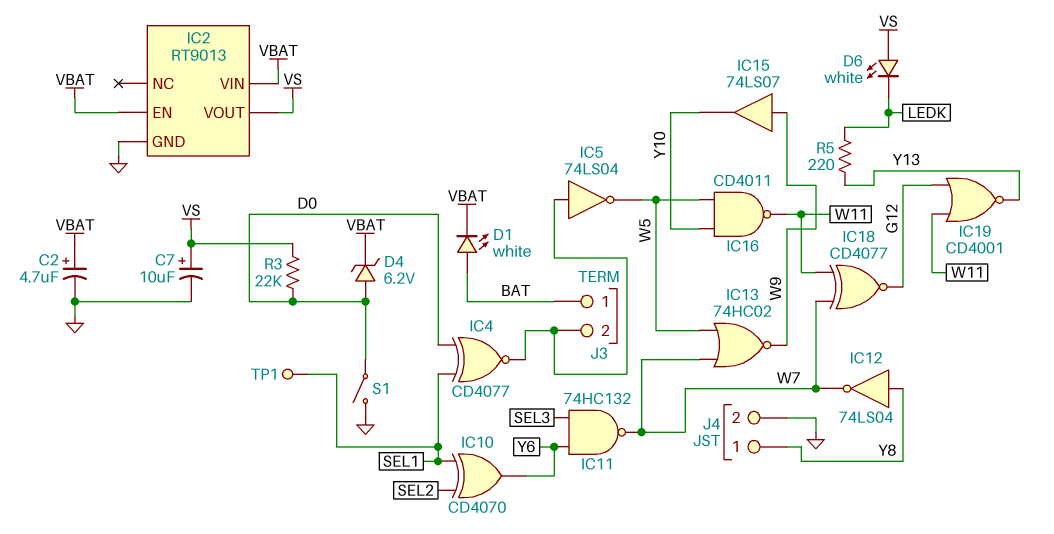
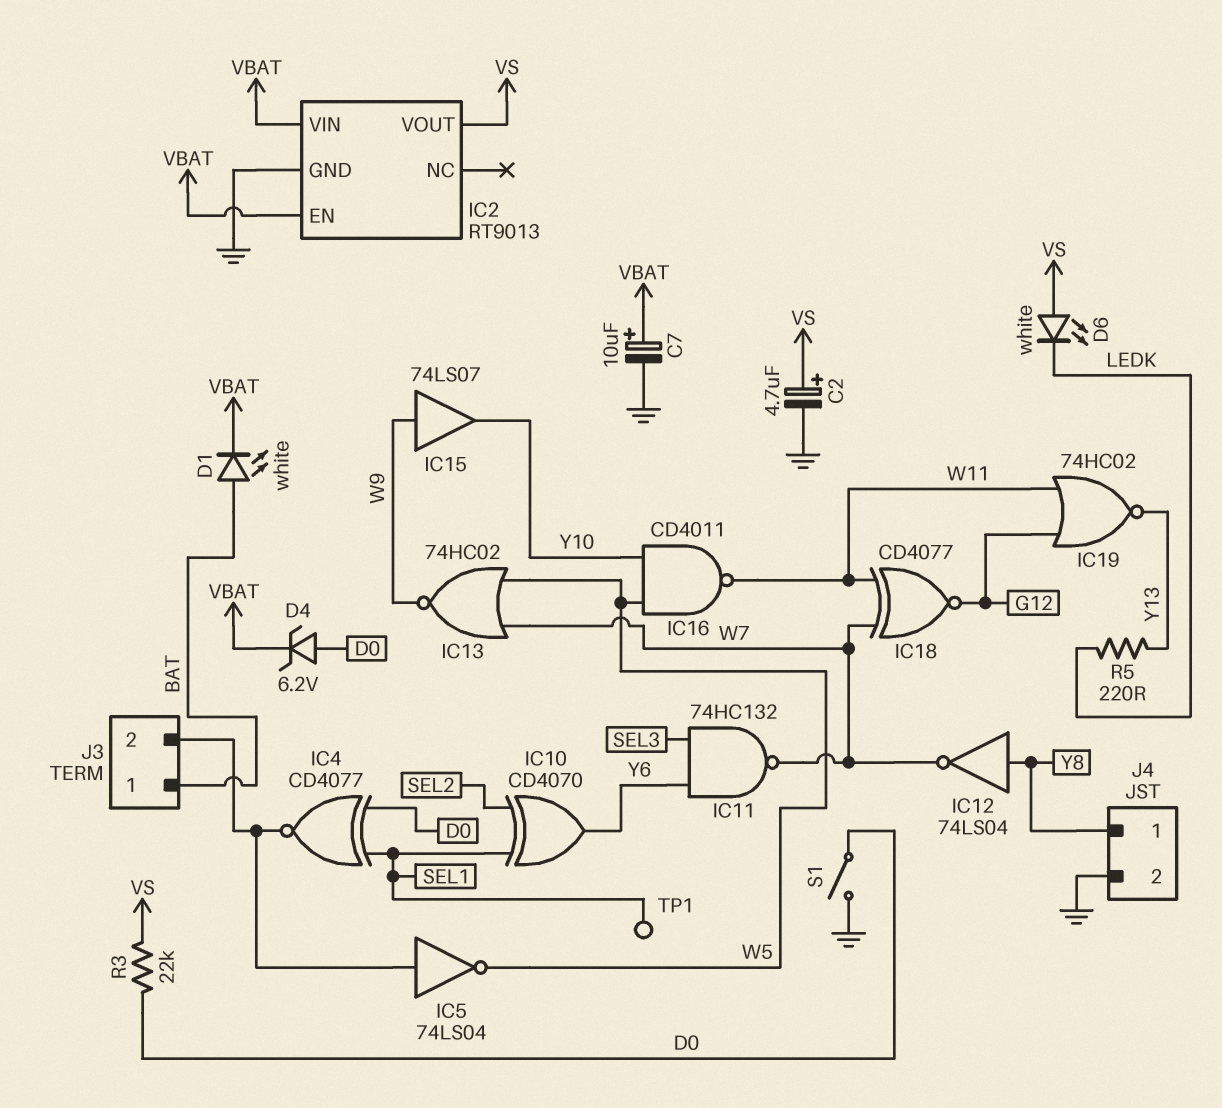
C2: 4.7uF (plus VBAT, minus GND) -> 4.7uF (plus VS, minus GND)
C7: 10uF (plus VS, minus GND) -> 10uF (plus VBAT, minus GND)
IC19: NOR CD4001 (in G12, in W11, out Y13) -> NOR 74HC02 (in G12, in W11, out Y13)

